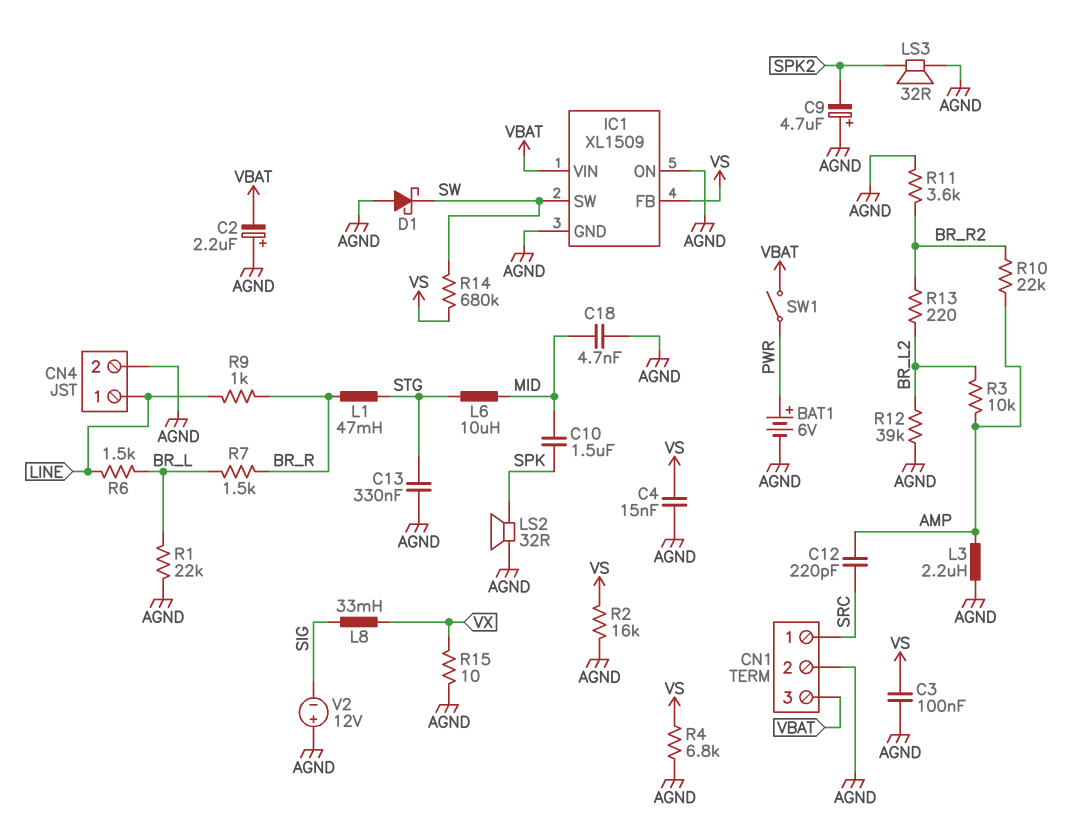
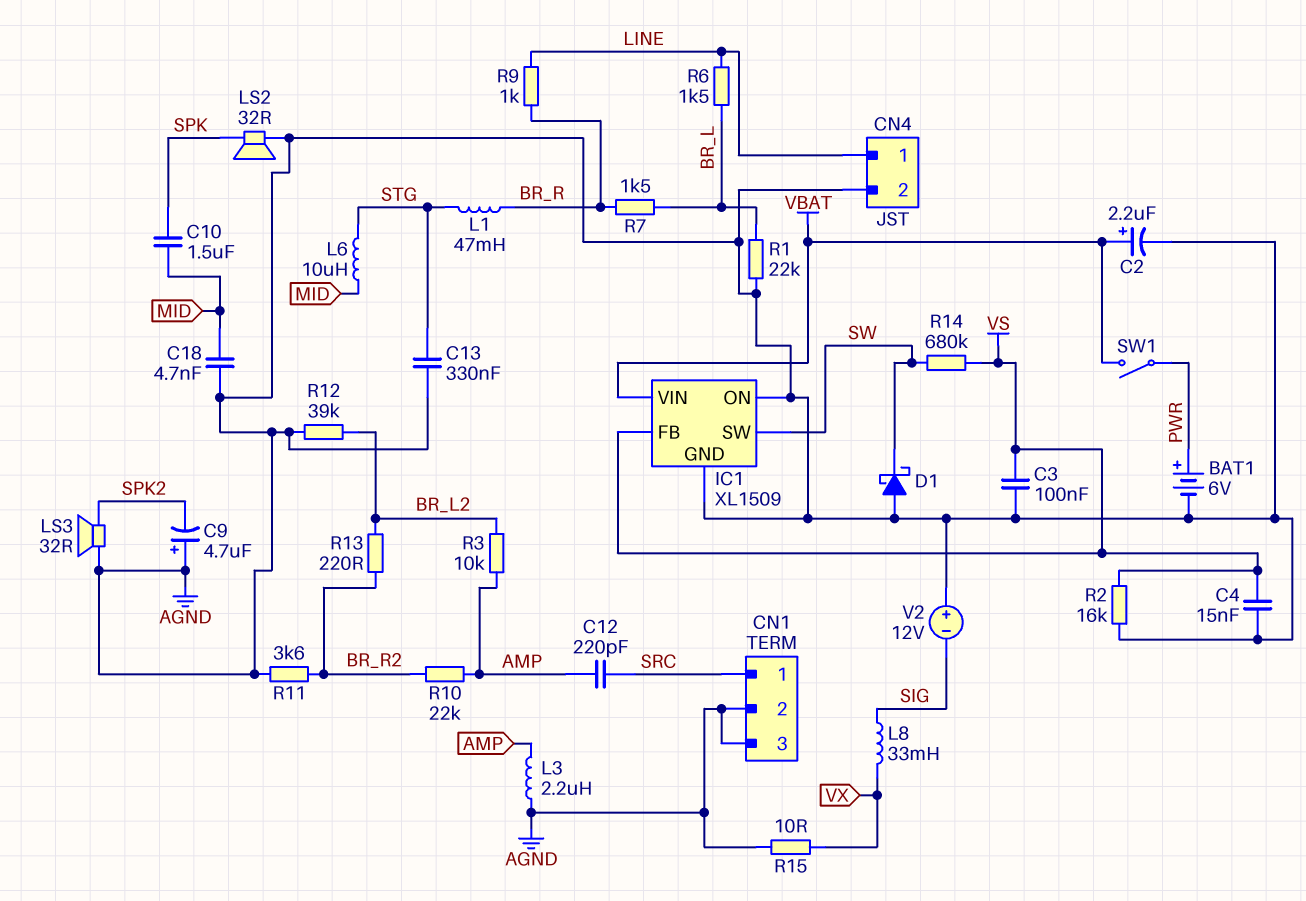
C2: 2.2uF (plus AGND, minus VBAT) -> 2.2uF (plus VBAT, minus AGND)
CN1 pin 3: VBAT -> AGND
R4: 6.8k (AGND, VS) -> none

